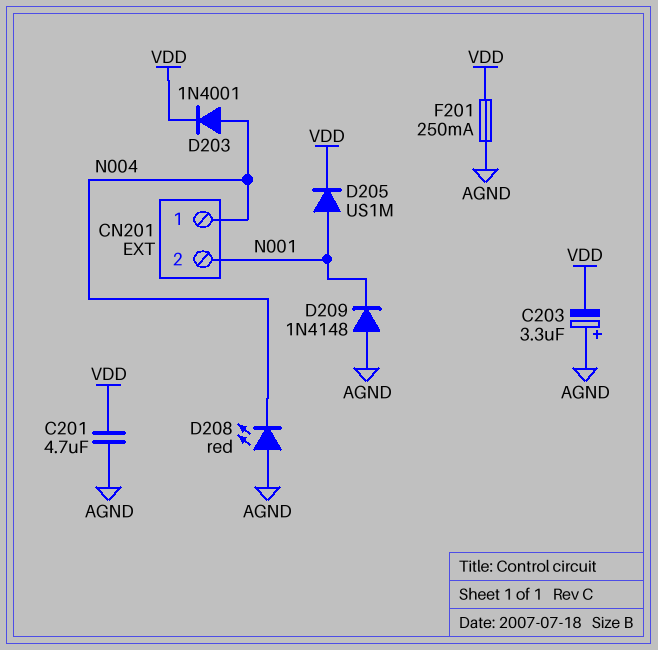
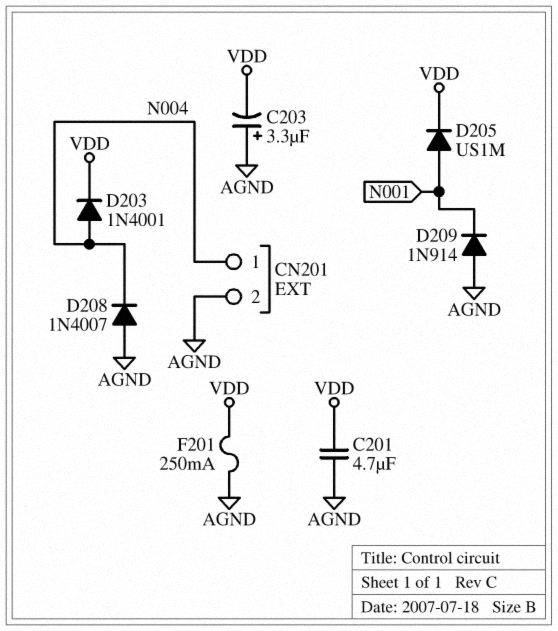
CN201 pin 2: N001 -> AGND
D208: LED red (A AGND, K N004) -> diode 1N4007 (A AGND, K N004)
D209: diode 1N4148 (A AGND, K N001) -> diode 1N914 (A AGND, K N001)

